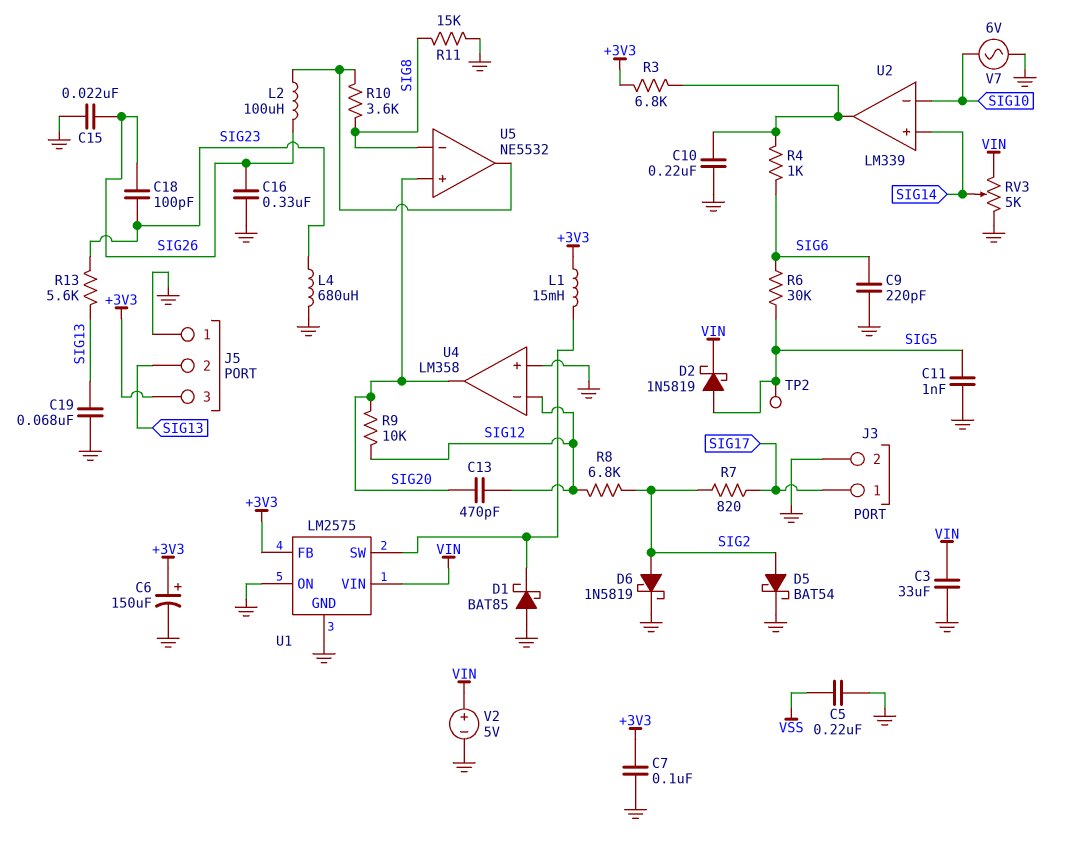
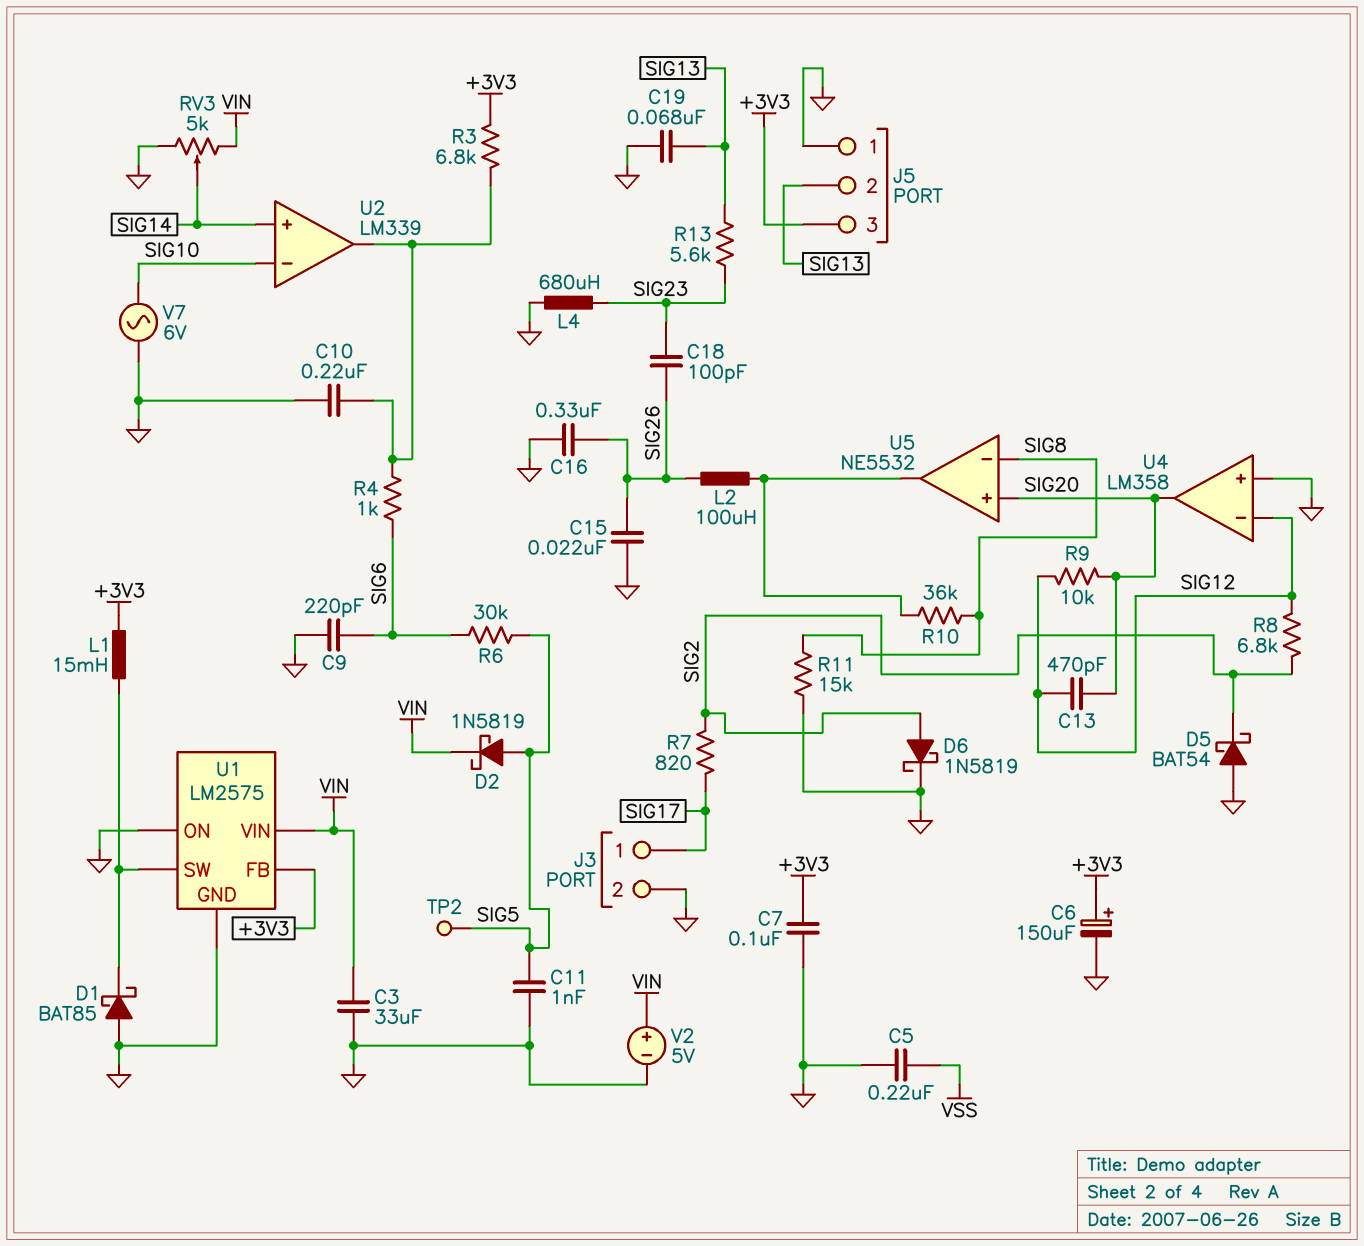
D5: schottky BAT54 (A SIG2, K GND) -> schottky BAT54 (A GND, K SIG2)
R10: 3.6k (SIG8, U5/out) -> 36k (SIG8, U5/out)

